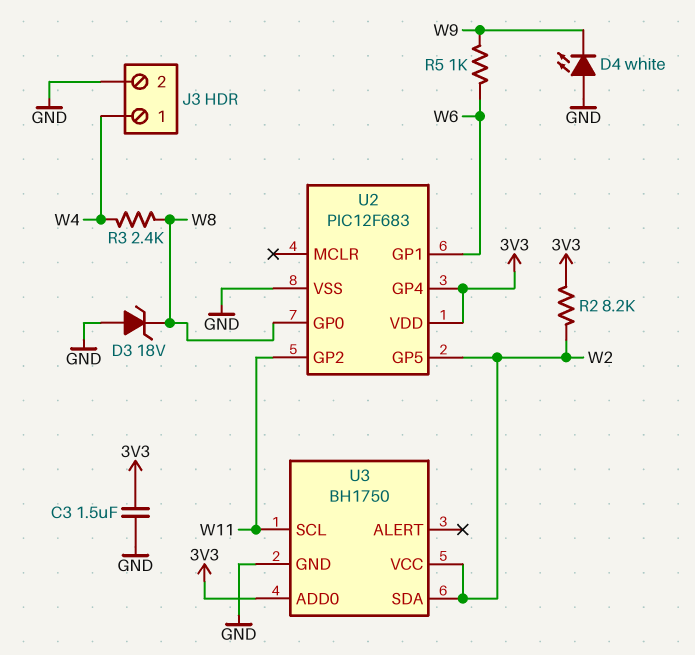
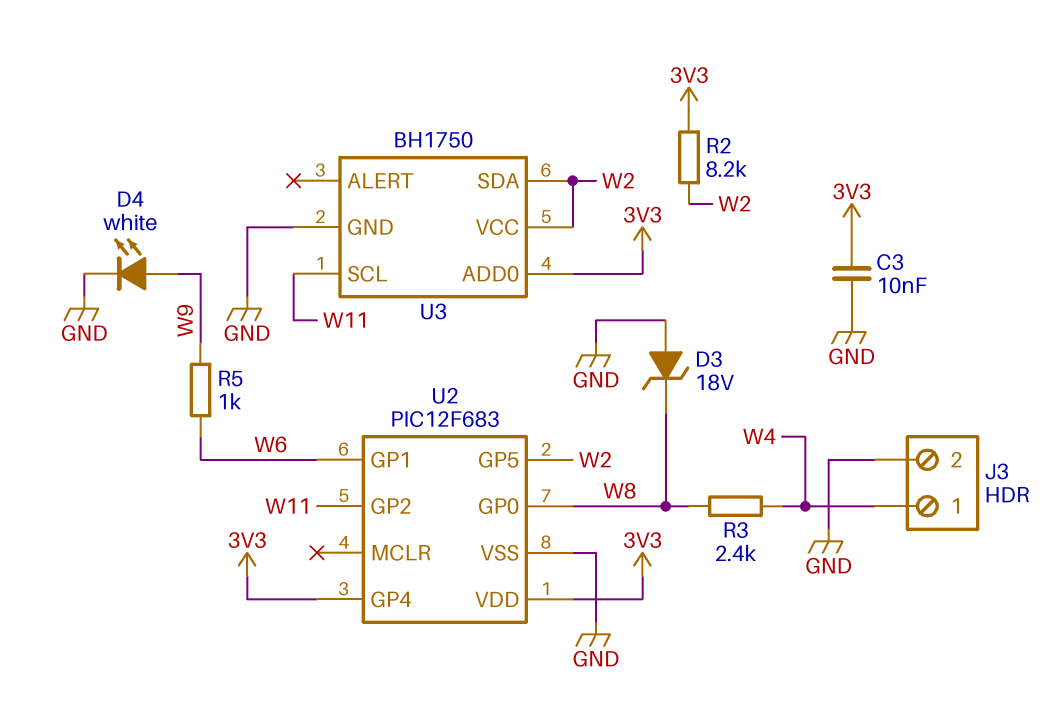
C3: 1.5uF (3V3, GND) -> 10nF (3V3, GND)
D4: LED white (A GND, K W9) -> LED white (A W9, K GND)

